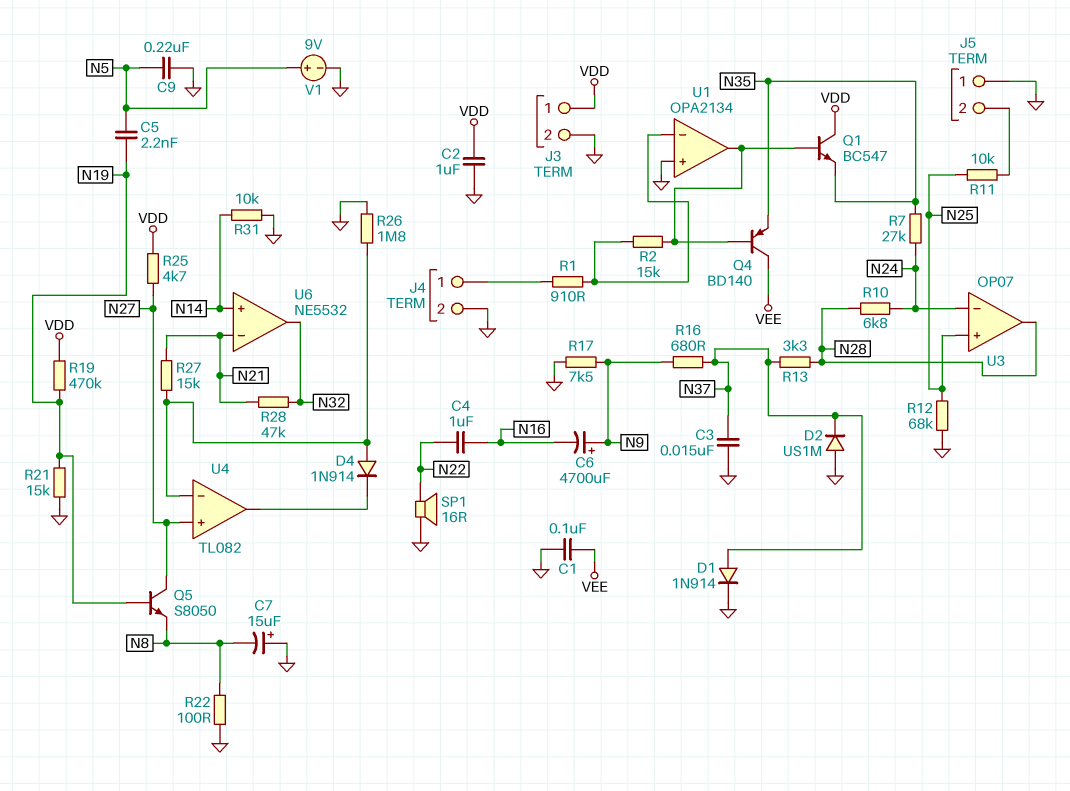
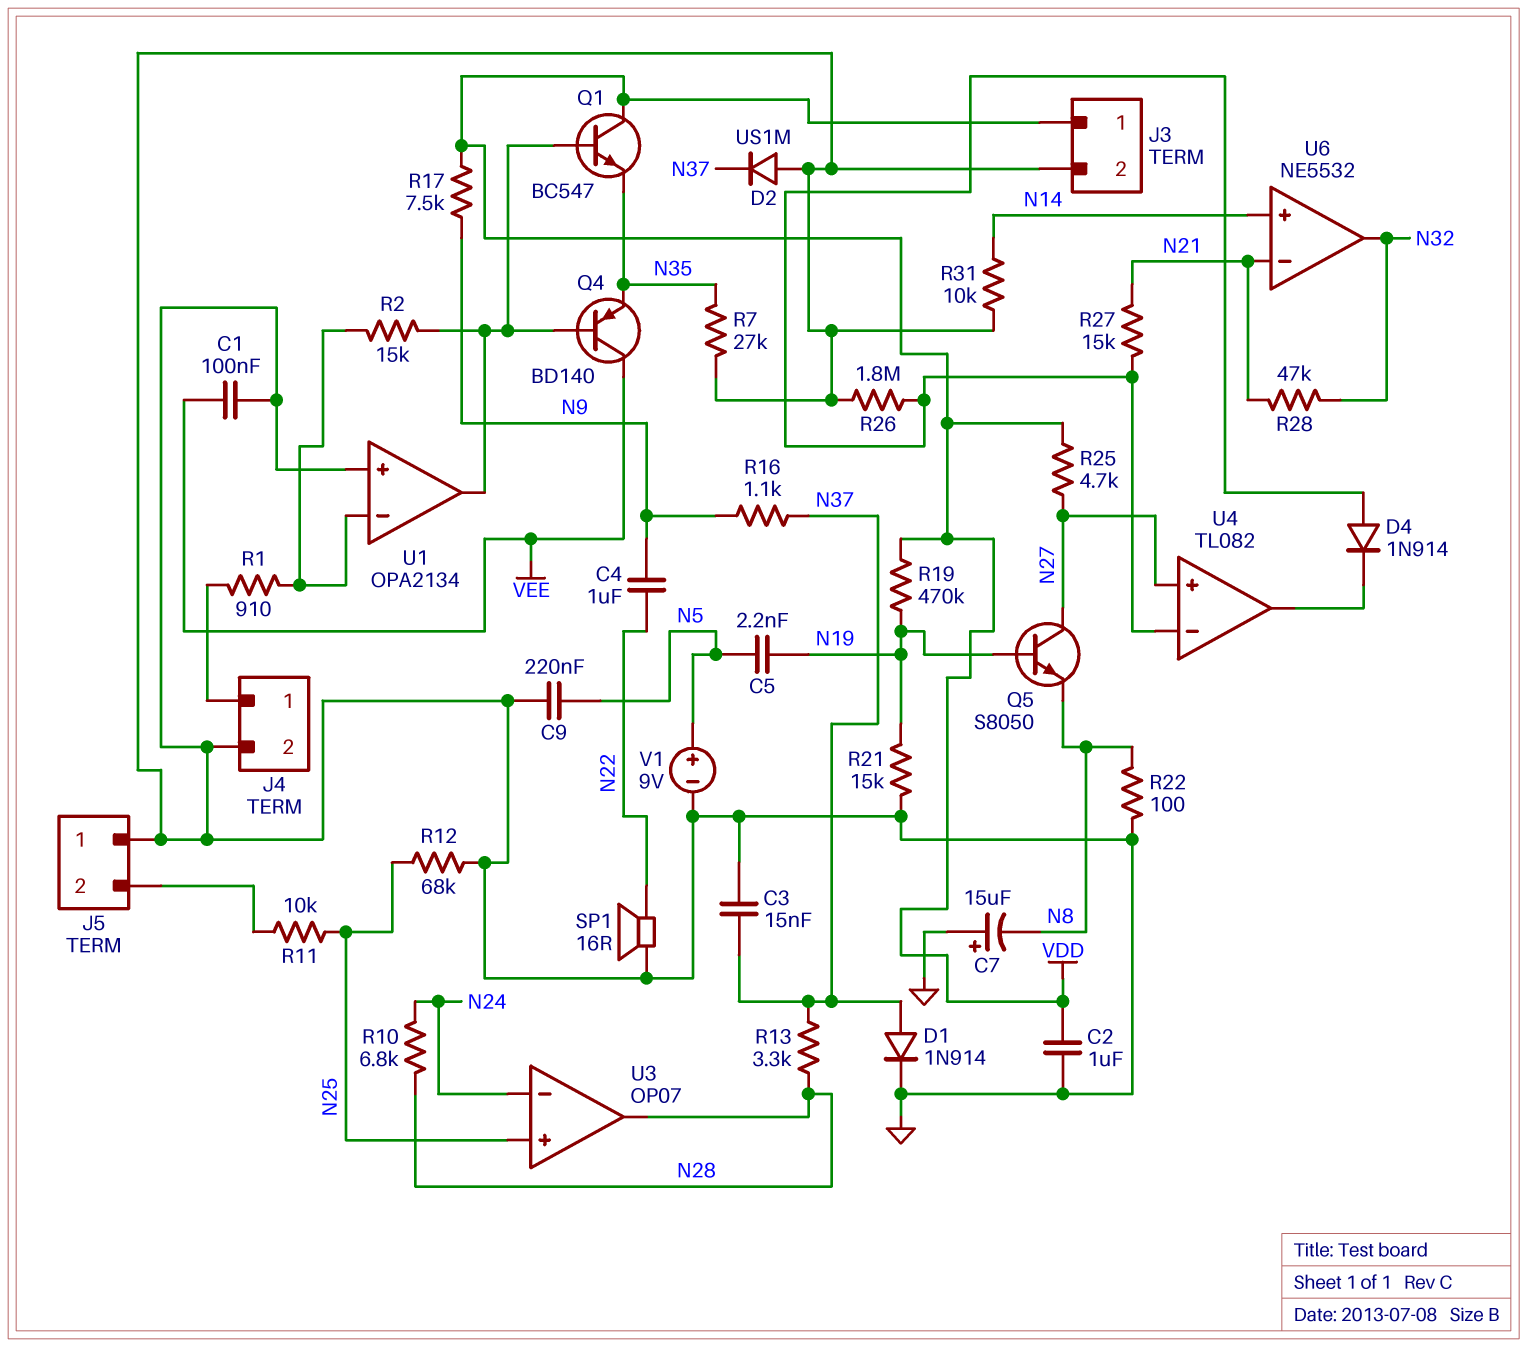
C4: 1uF (N16, N22) -> 1uF (N9, N22)
C6: 4700uF (plus N9, minus N16) -> none
R7: 27k (N24, N35) -> 27k (GND, N35)
R16: 680 (N9, N37) -> 1.1k (N9, N37)
R17: 7.5k (GND, N9) -> 7.5k (N9, VDD)

